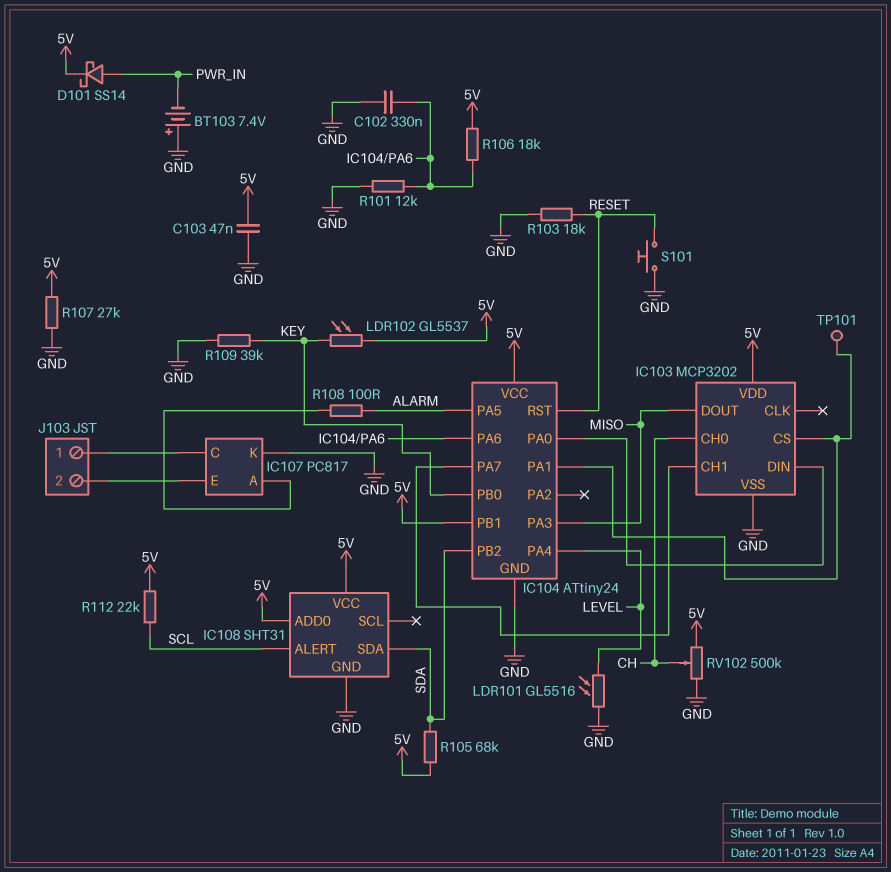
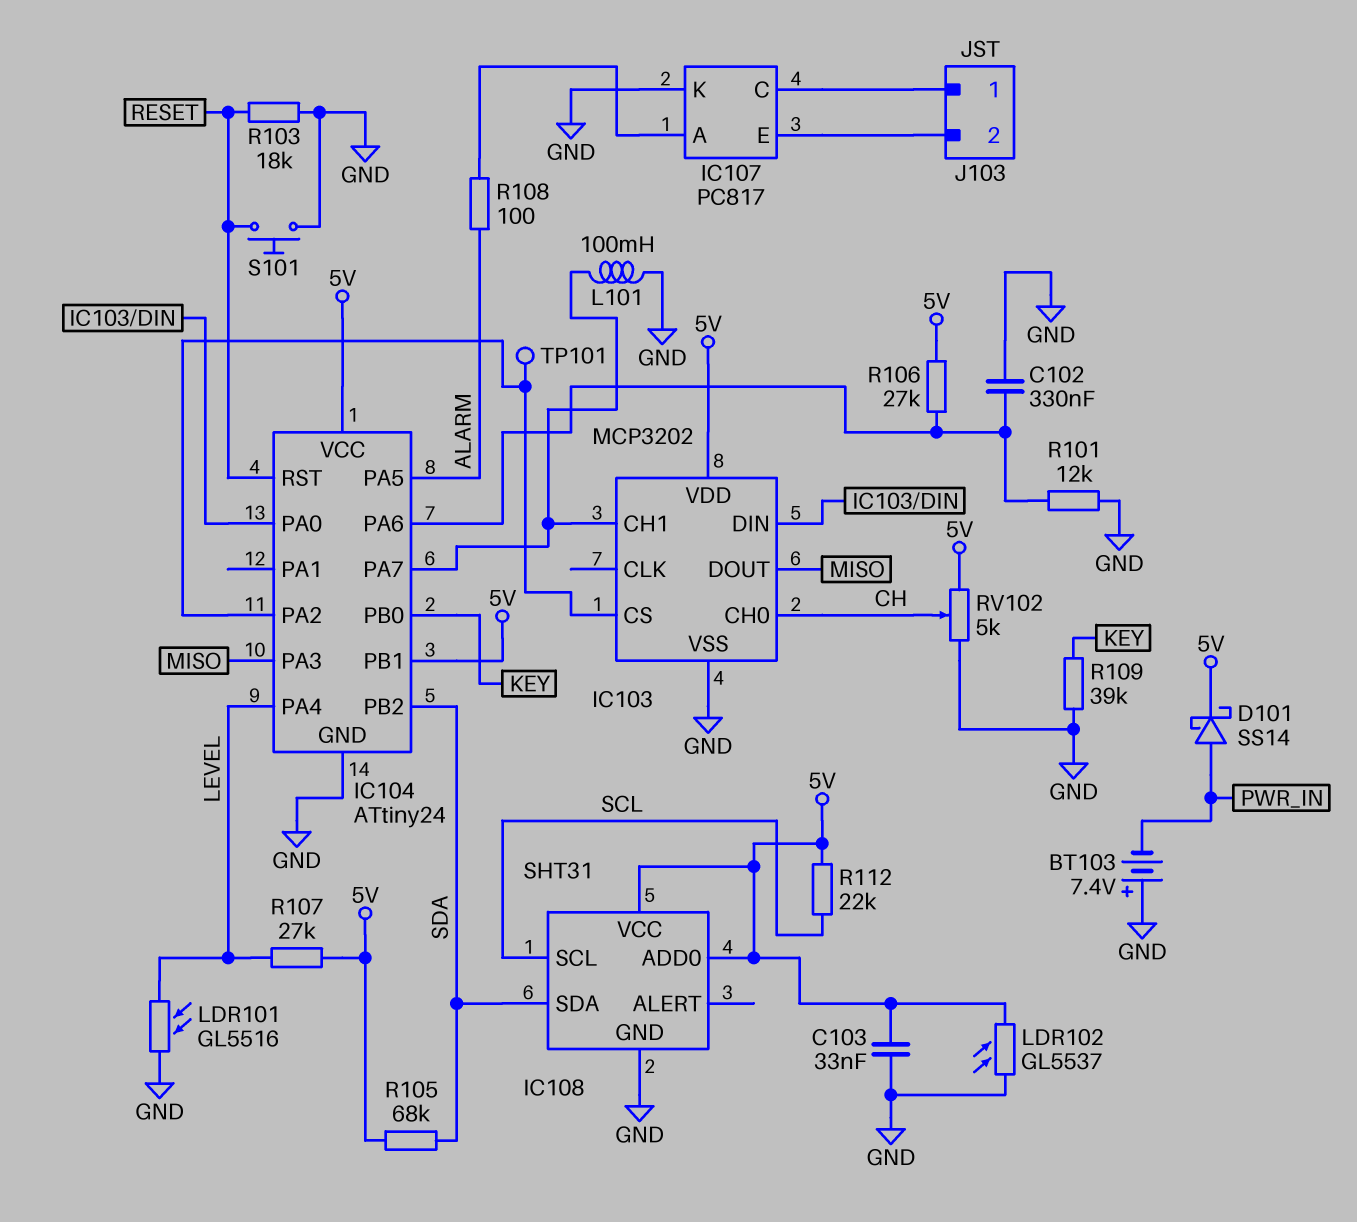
C103: 47nF (5V, GND) -> 33nF (5V, GND)
IC104 pin PA1: IC103/CS -> none
IC104 pin PA2: none -> IC103/CS
IC108 pin ALERT: SCL -> none
IC108 pin SCL: none -> SCL
L101: none -> 100mH (GND, IC103/CH1)
LDR102: GL5537 (5V, KEY) -> GL5537 (5V, GND)
R106: 18k (5V, IC104/PA6) -> 27k (5V, IC104/PA6)
R107: 27k (5V, GND) -> 27k (5V, LEVEL)
RV102: 500k (5V, GND, wiper CH) -> 5k (5V, GND, wiper CH)

